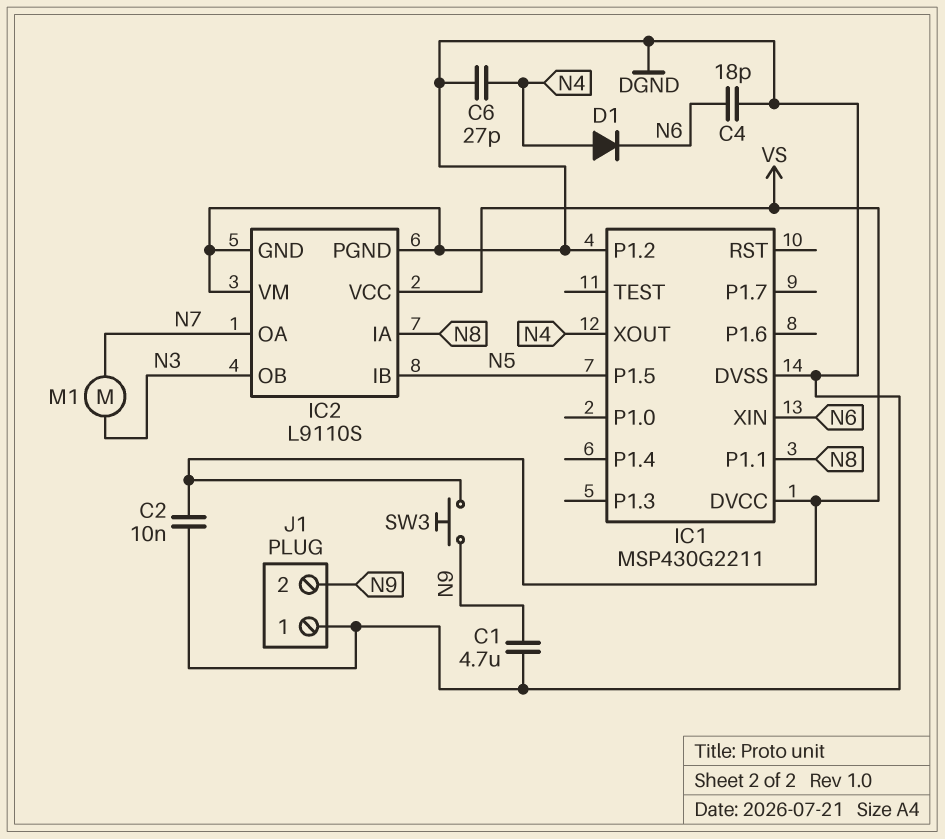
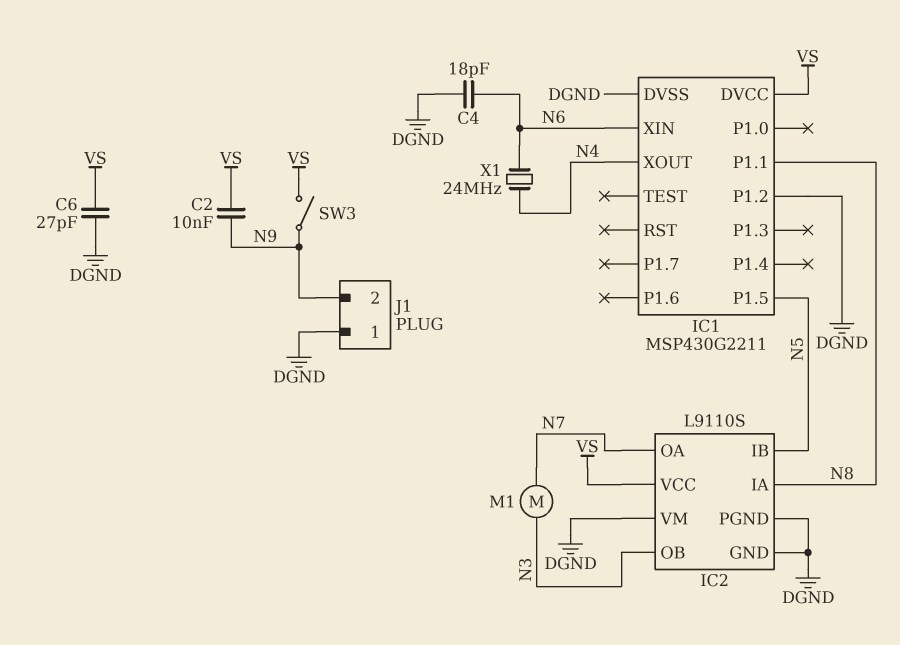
C1: 4.7uF (DGND, N9) -> none
C2: 10nF (DGND, VS) -> 10nF (N9, VS)
C6: 27pF (DGND, N4) -> 27pF (DGND, VS)
D1: diode (A N4, K N6) -> none
SW3: button (N9, VS) -> switch (N9, VS)
X1: none -> 24MHz (N4, N6)

